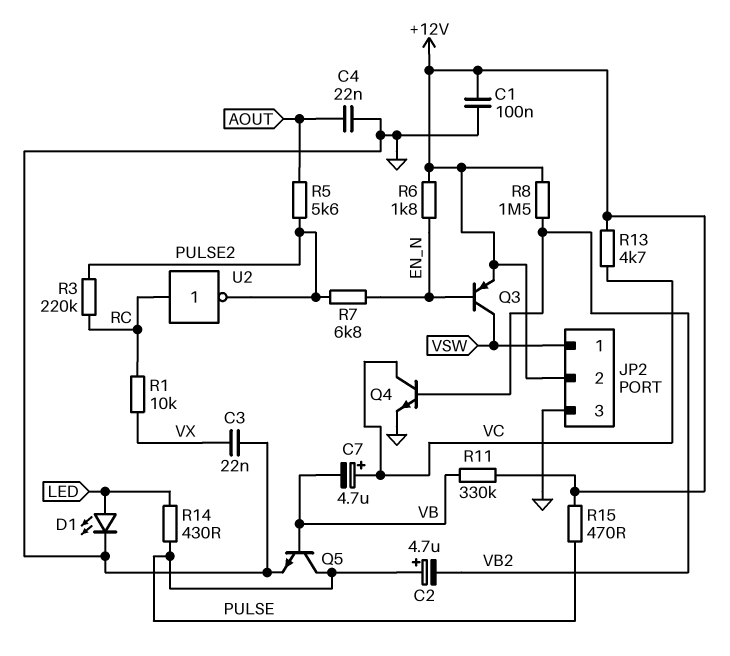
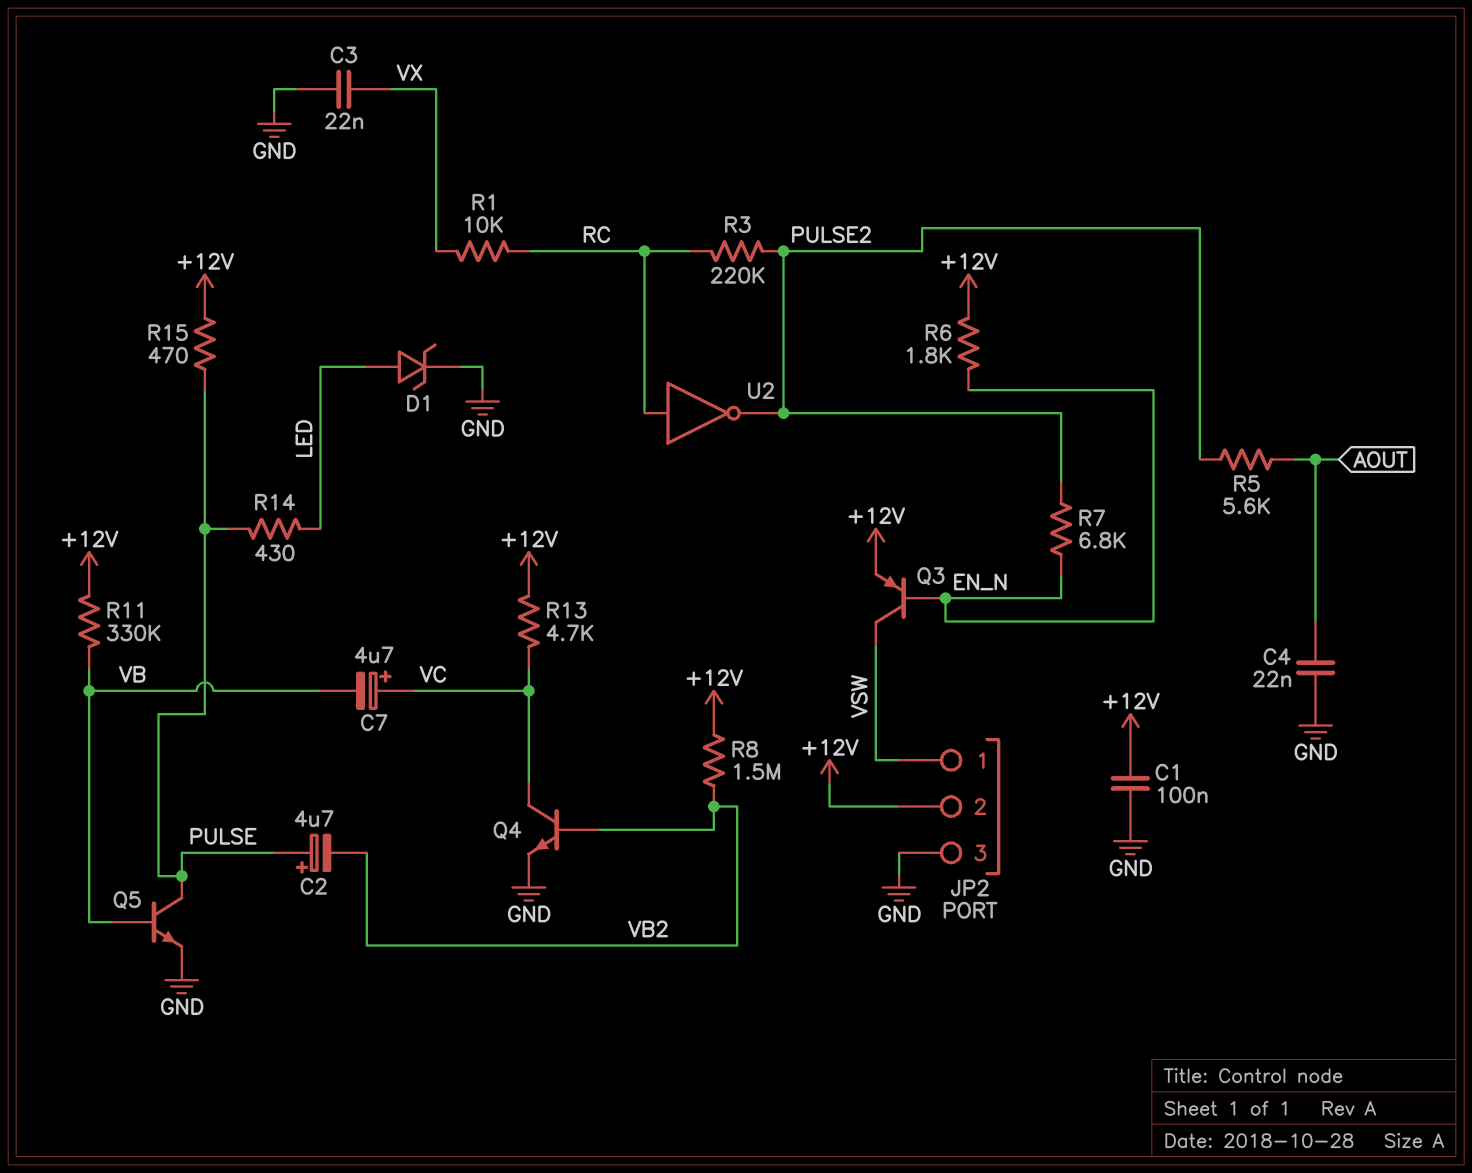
D1: LED (A LED, K GND) -> zener (A LED, K GND)

